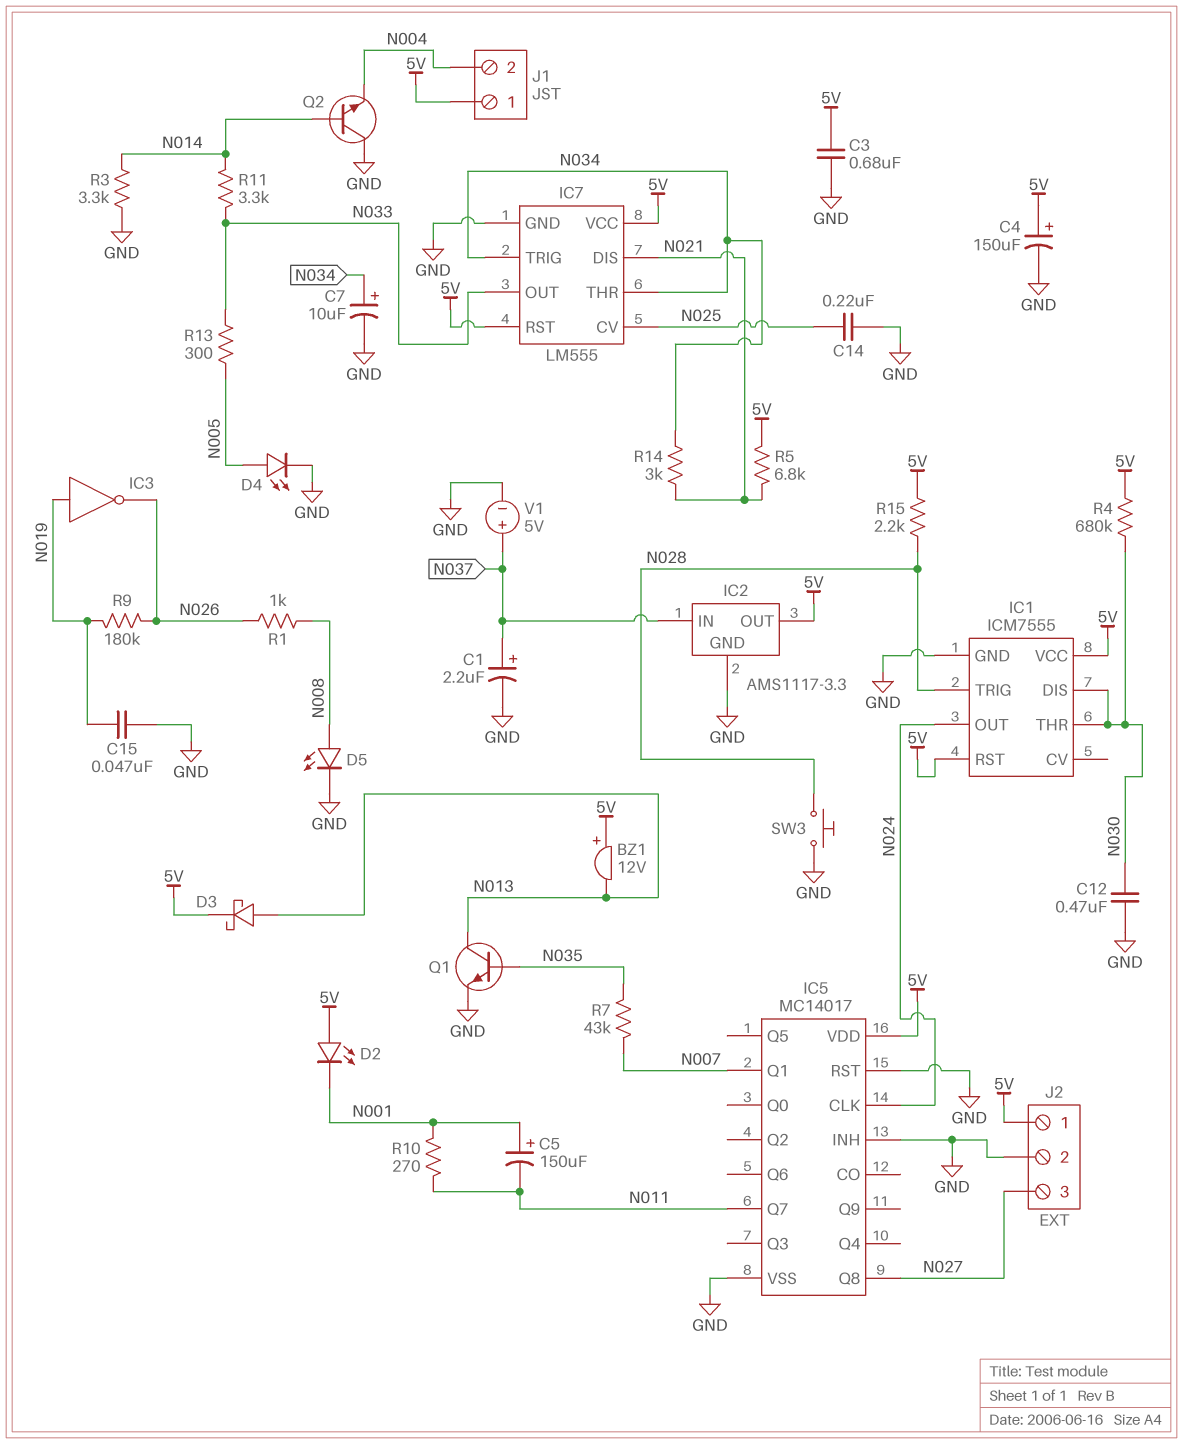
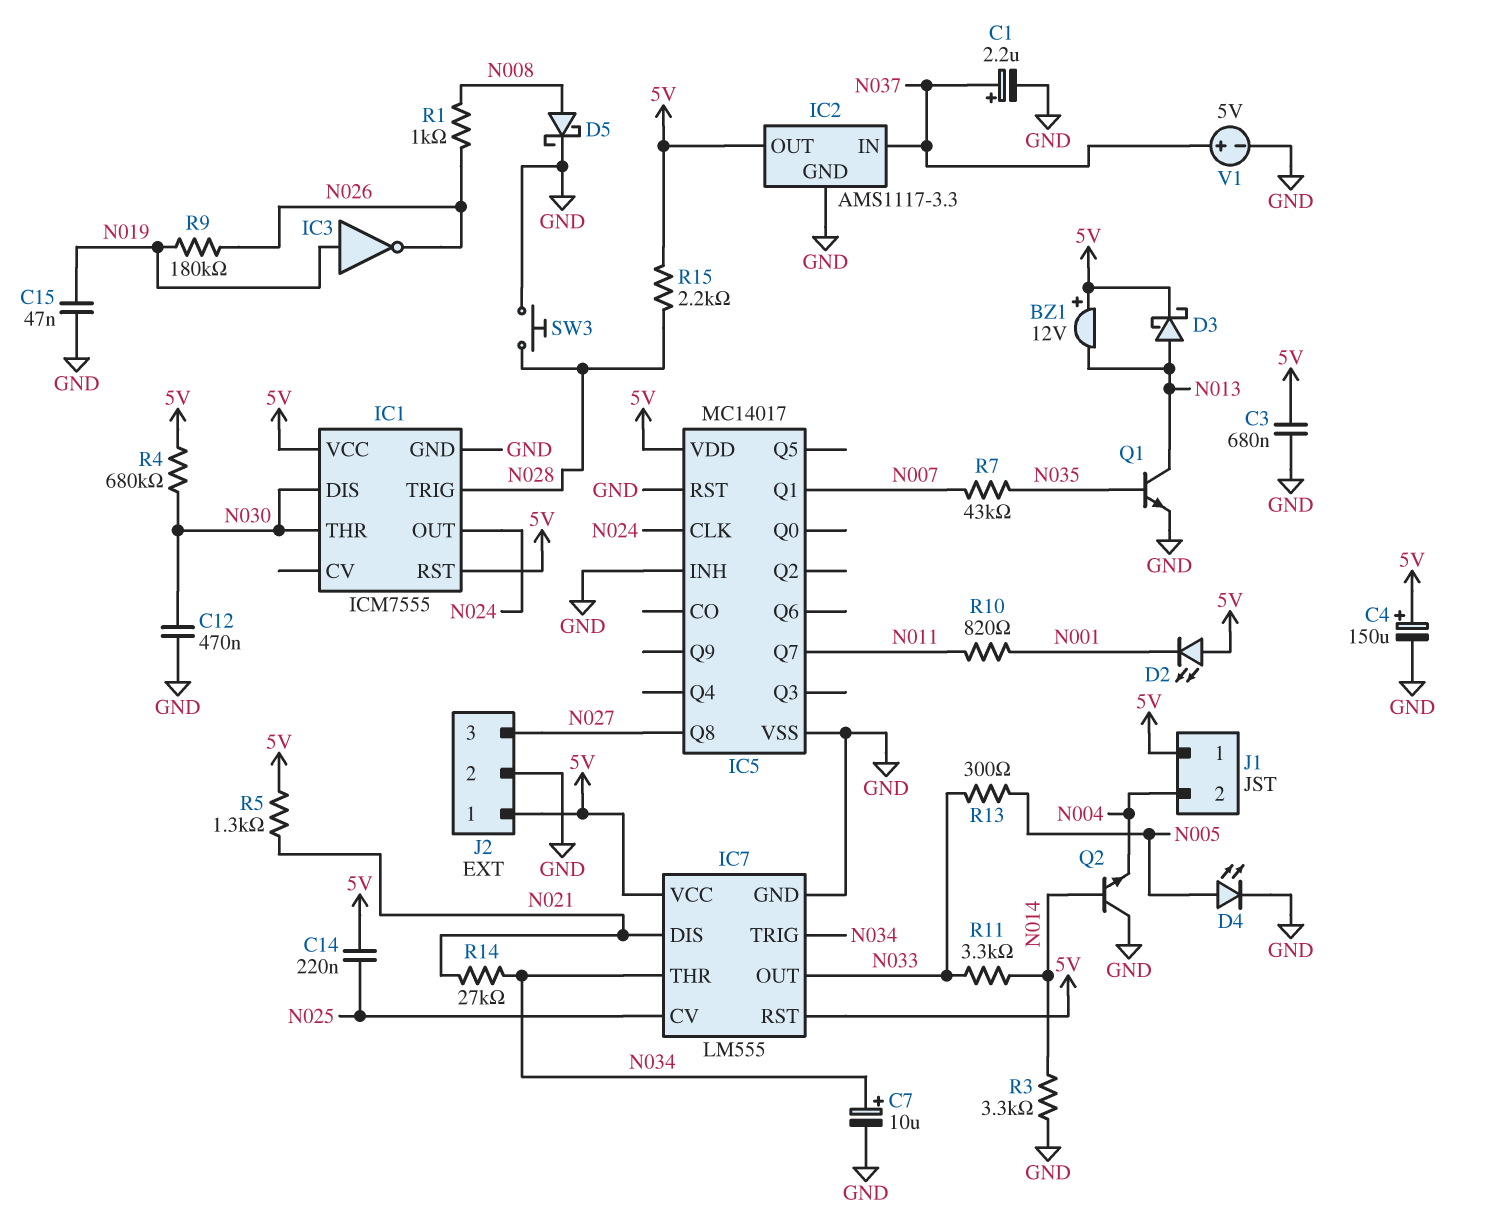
C5: 150uF (plus N001, minus N011) -> none
C14: 220nF (GND, N025) -> 220nF (5V, N025)
D5: LED (A N008, K GND) -> schottky (A N008, K GND)
R5: 6.8k (5V, N021) -> 1.3k (5V, N021)
R10: 270 (N001, N011) -> 820 (N001, N011)
R14: 3k (N021, N034) -> 27k (N021, N034)

